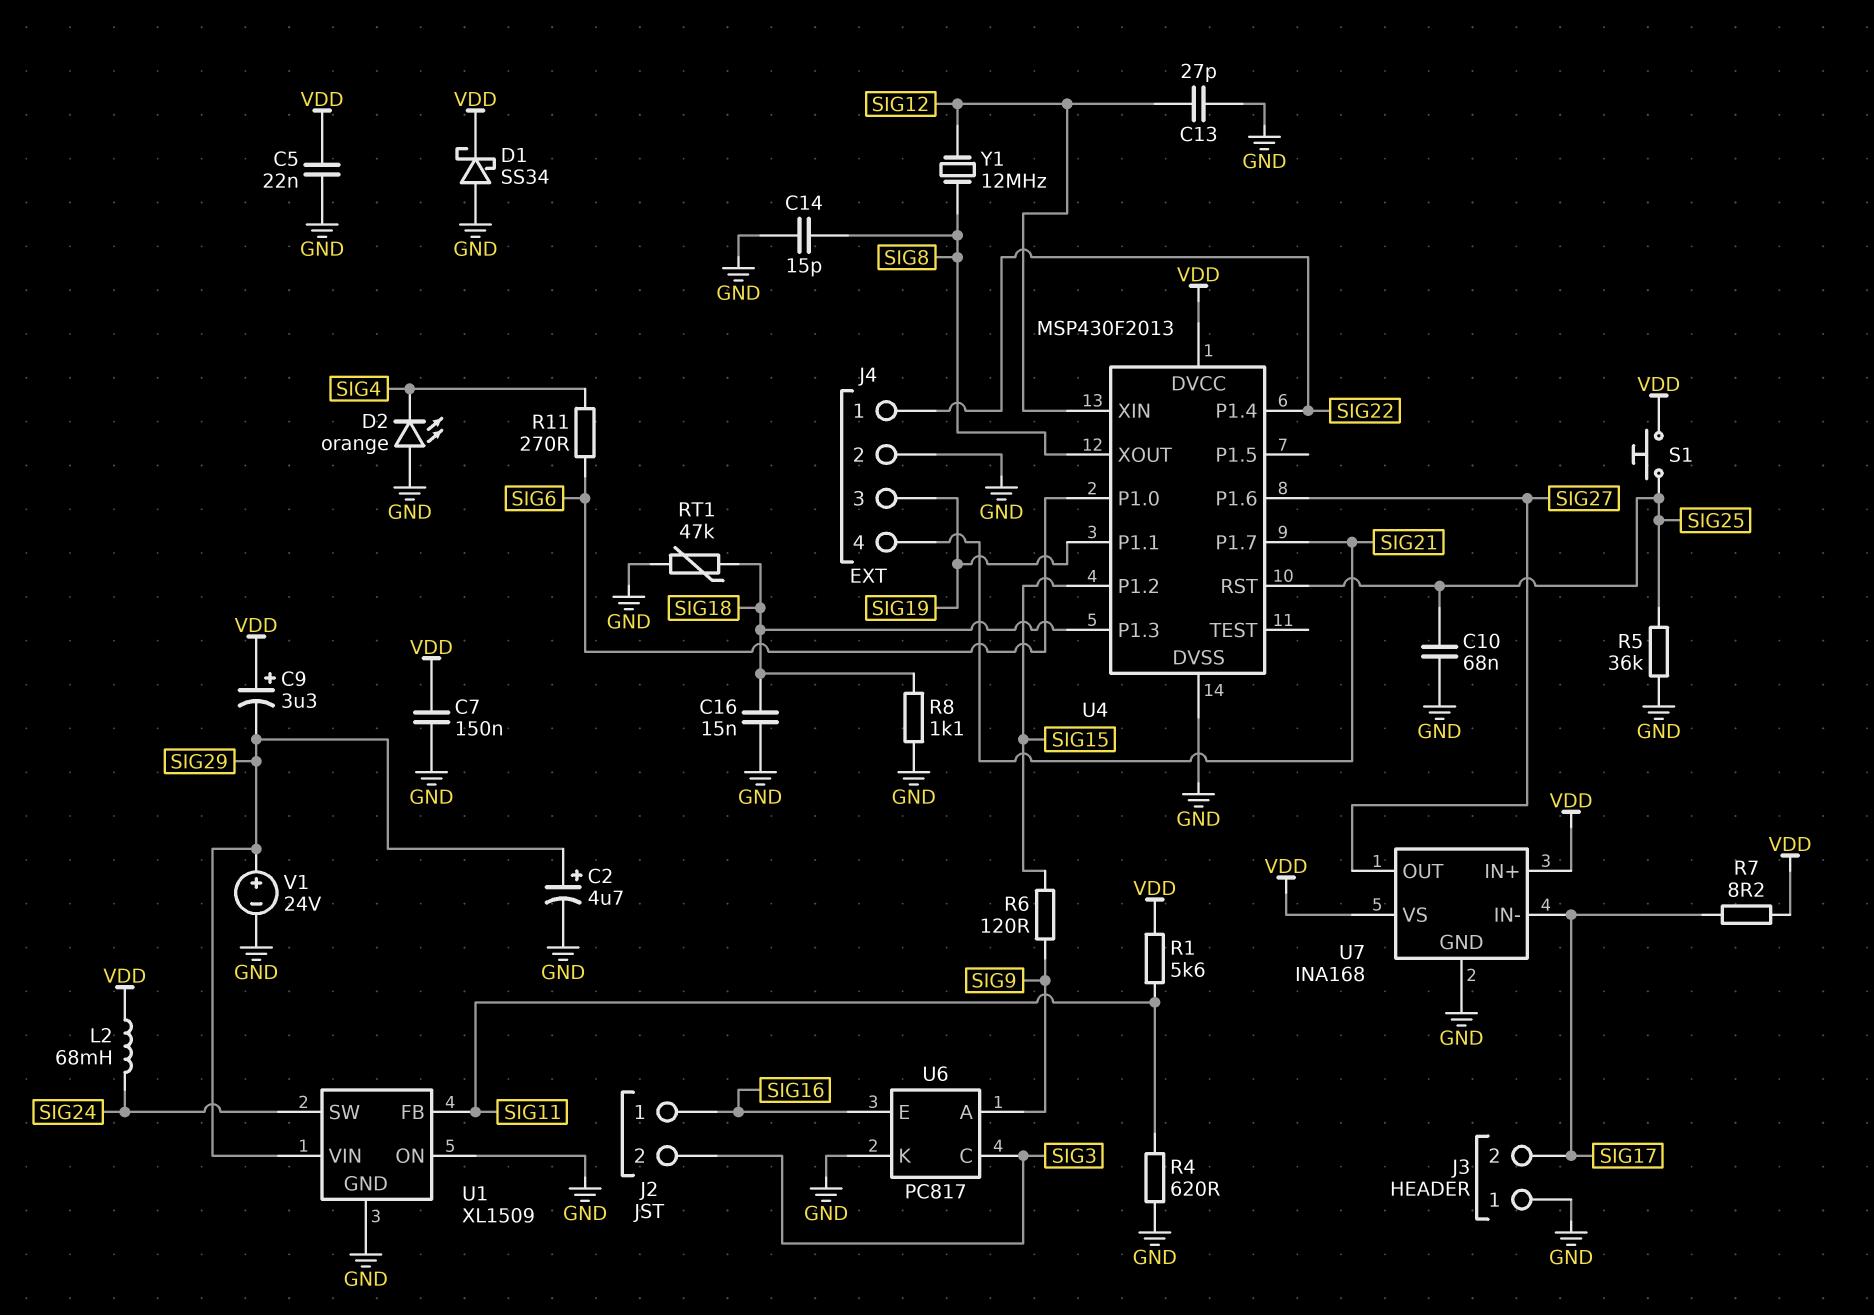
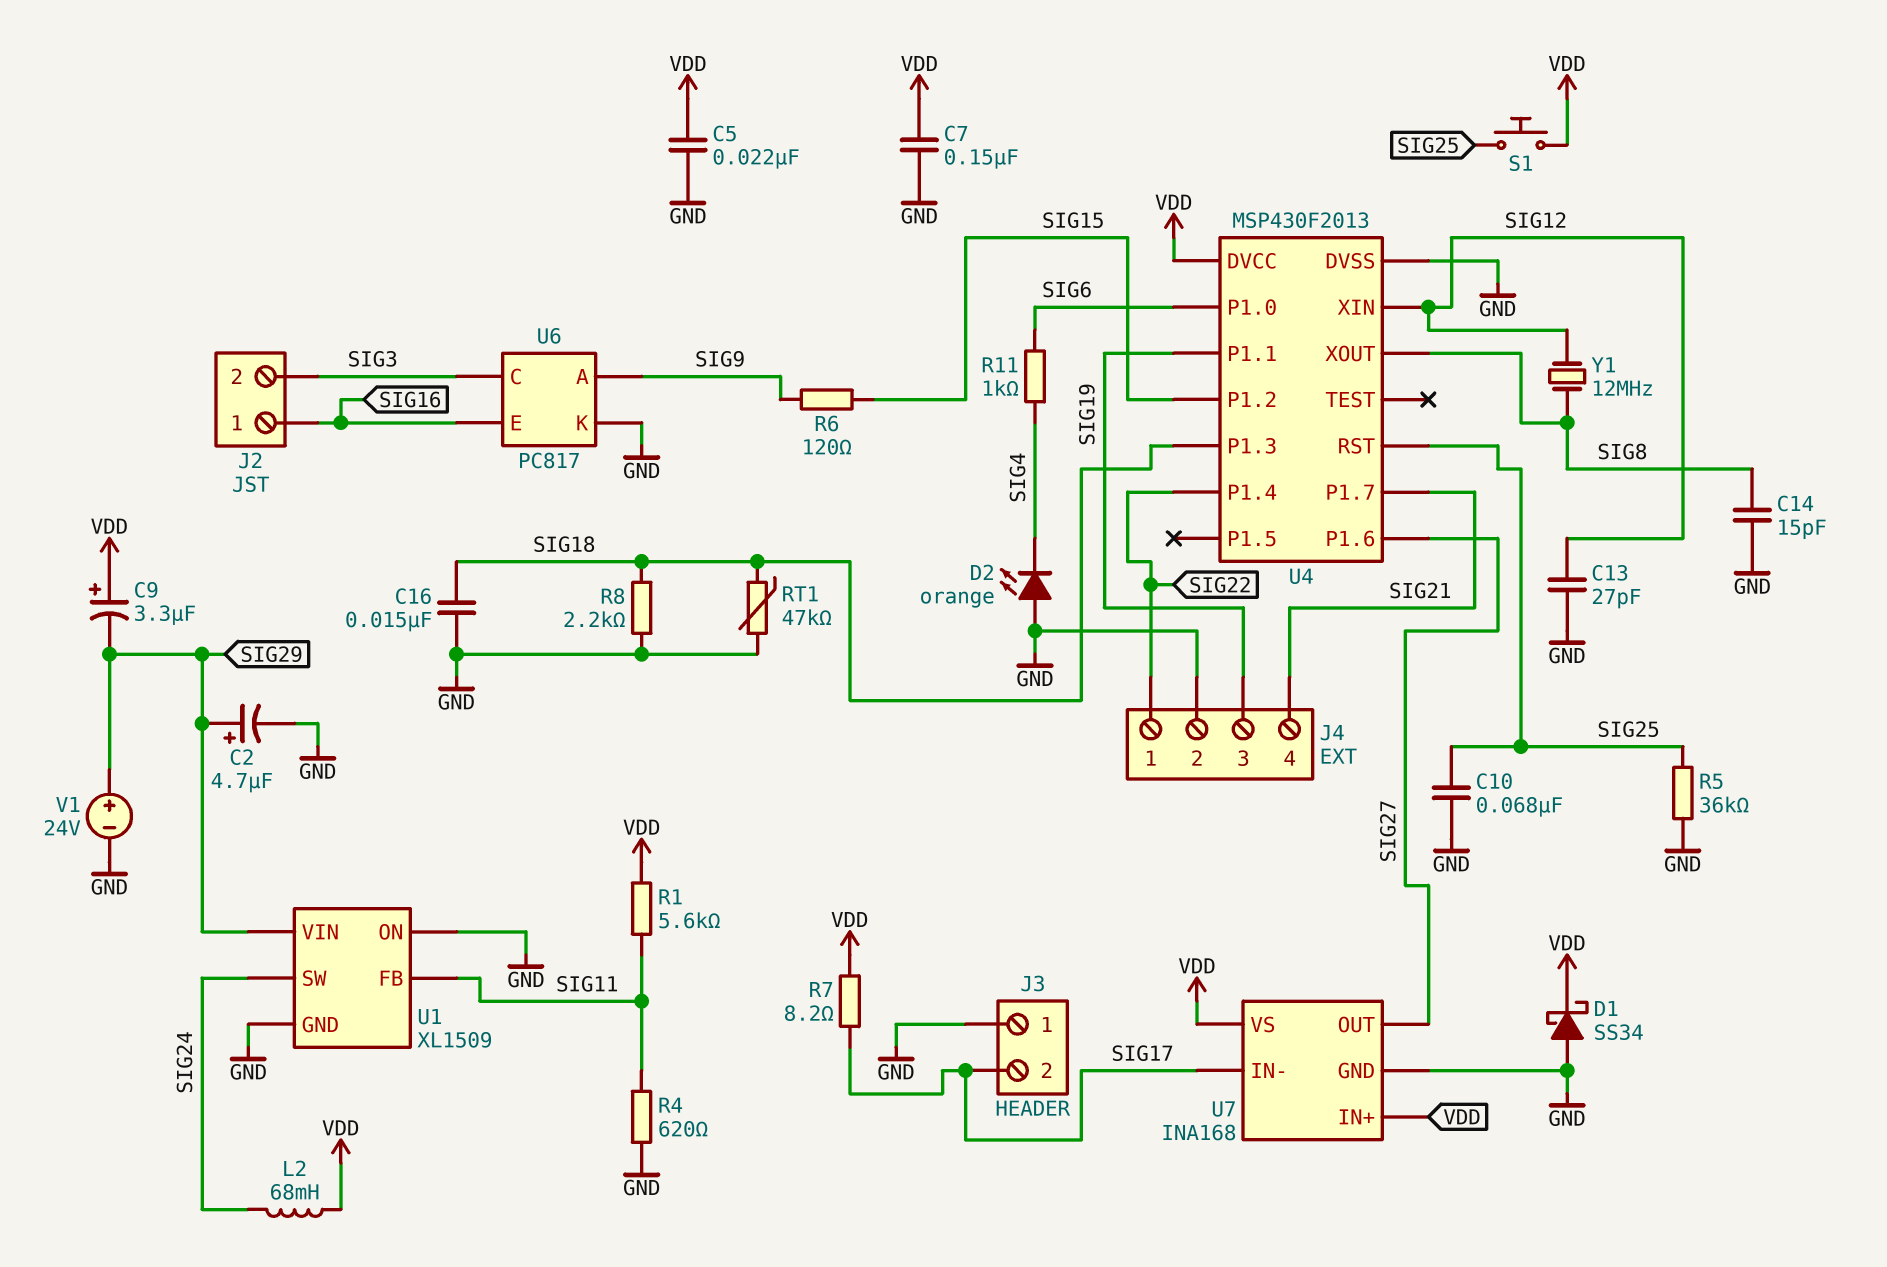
R8: 1.1k (GND, SIG18) -> 2.2k (GND, SIG18)
R11: 270 (SIG4, SIG6) -> 1k (SIG4, SIG6)

